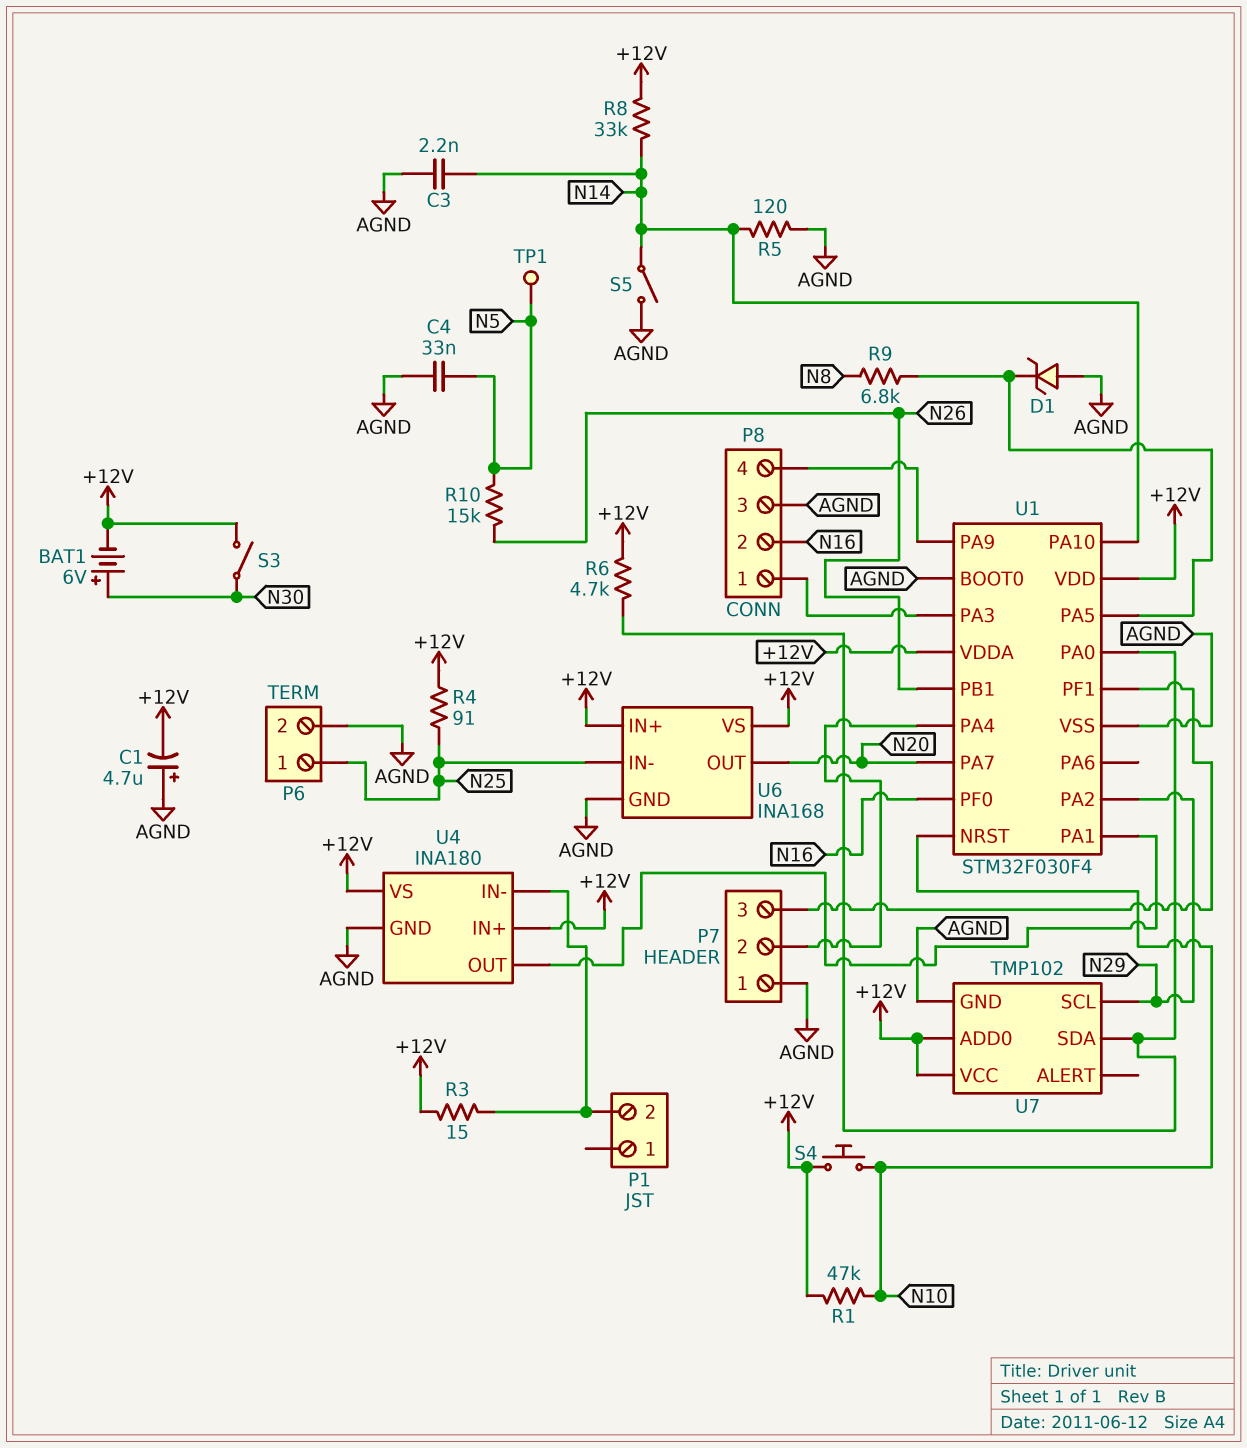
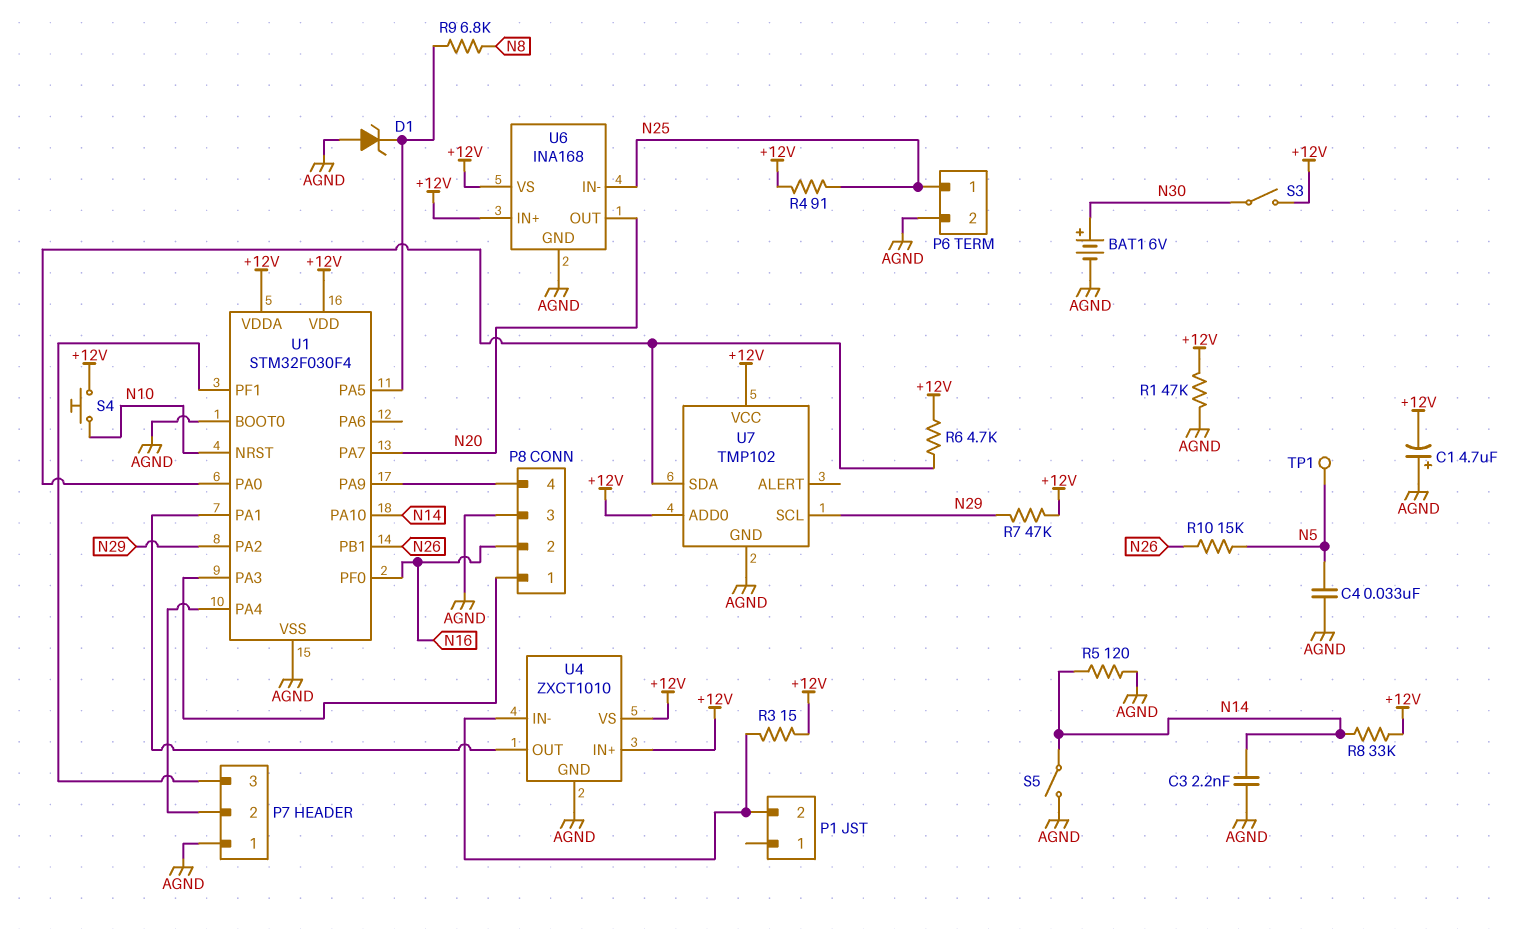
BAT1: 6V (plus N30, minus +12V) -> 6V (plus N30, minus AGND)
R1: 47k (+12V, N10) -> 47k (+12V, AGND)
R7: none -> 47k (+12V, N29)
U4: INA180 -> ZXCT1010

